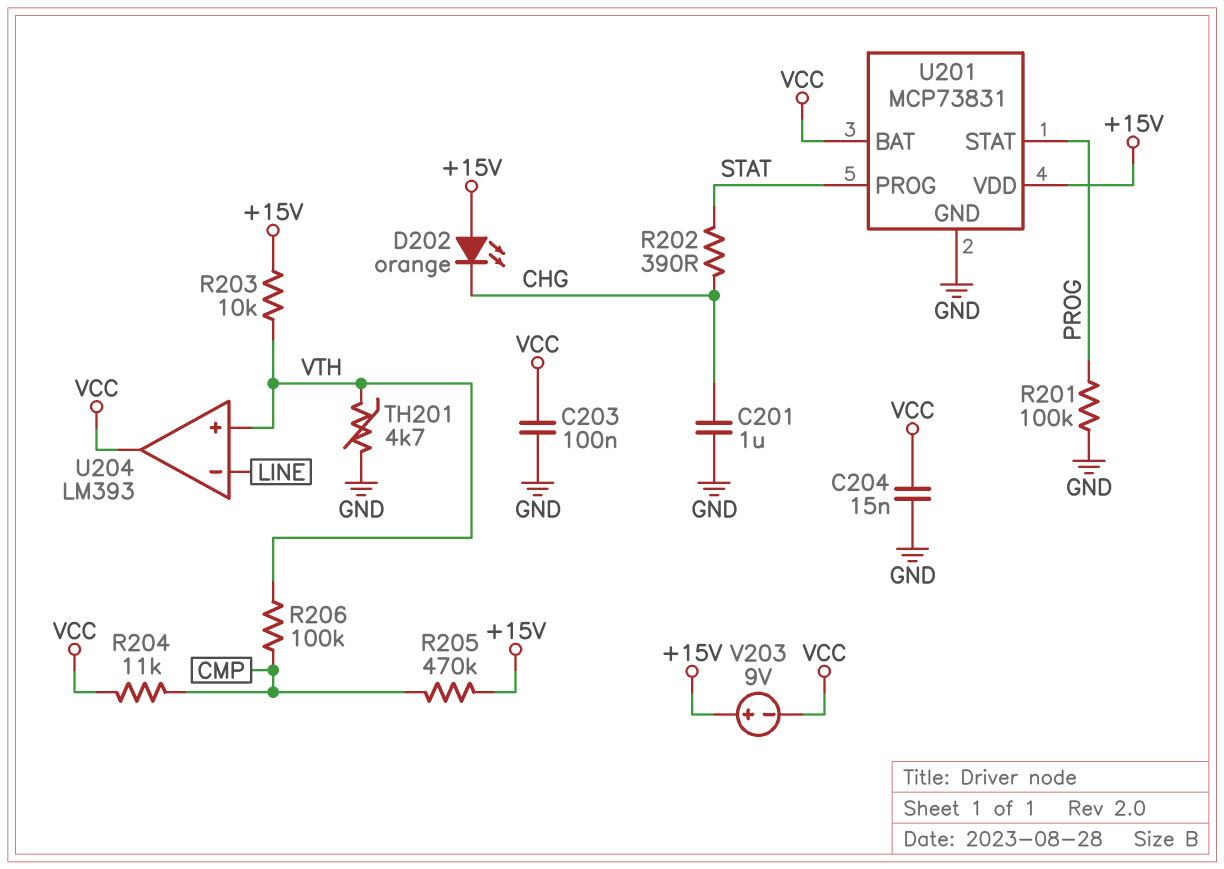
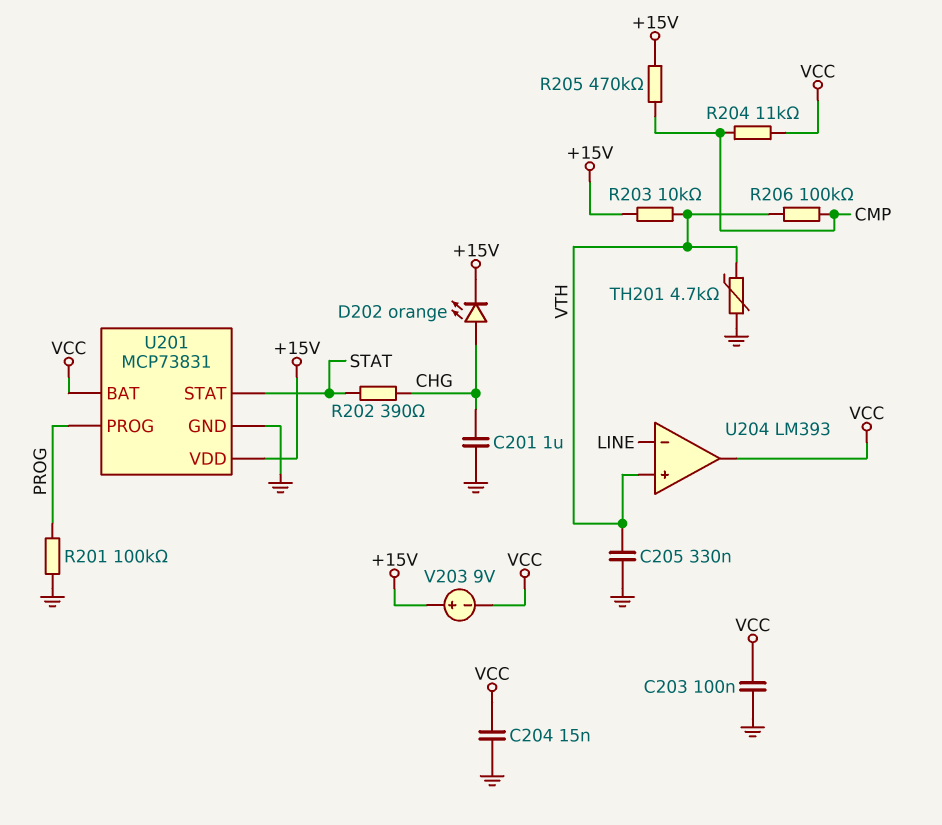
C205: none -> 330nF (GND, VTH)
D202: LED orange (A +15V, K CHG) -> LED orange (A CHG, K +15V)
U201 pin PROG: STAT -> PROG
U201 pin STAT: PROG -> STAT

